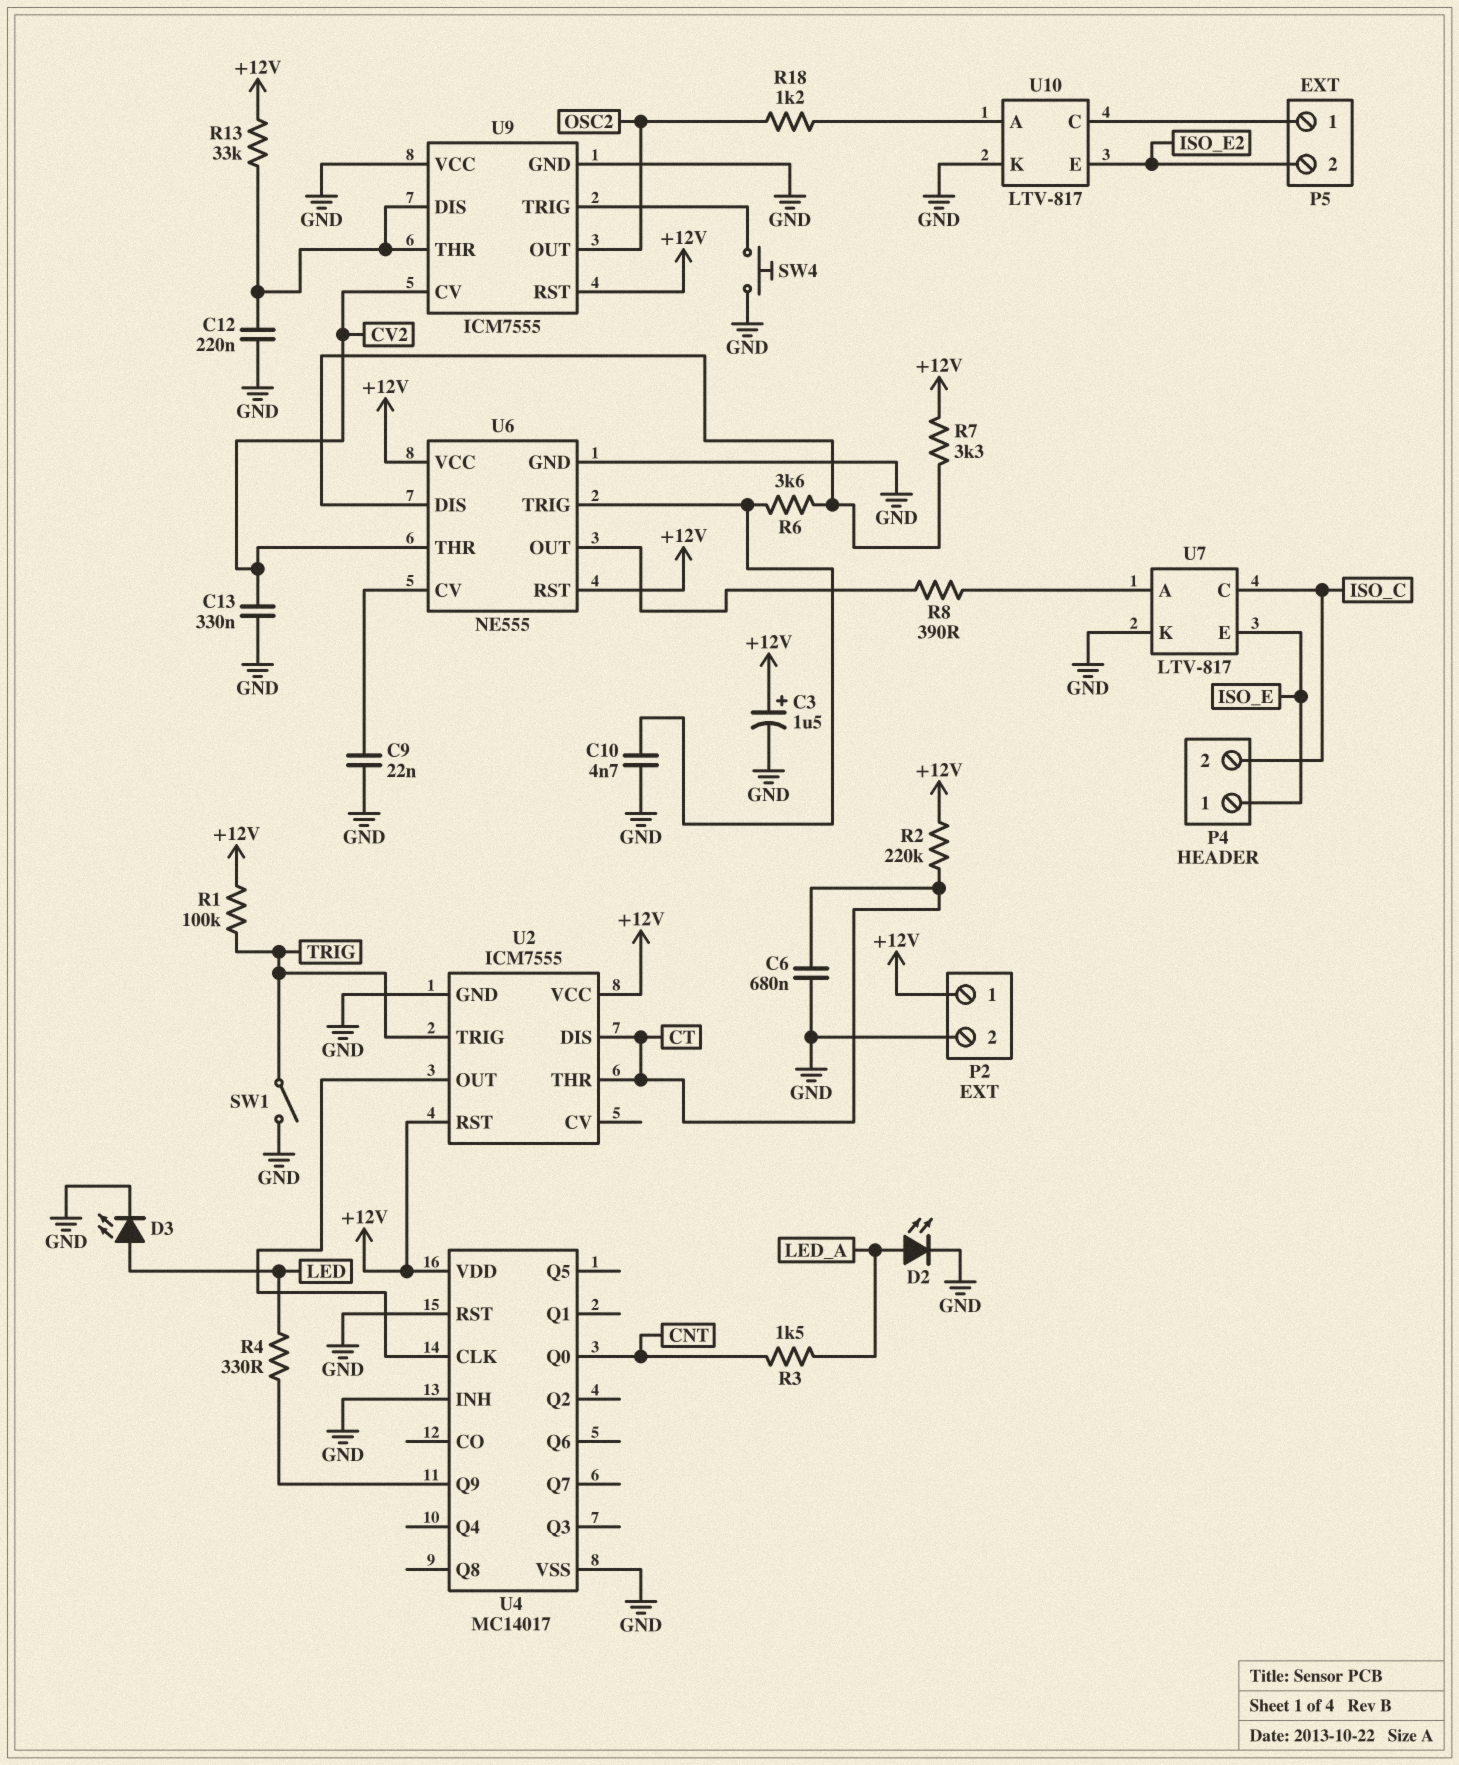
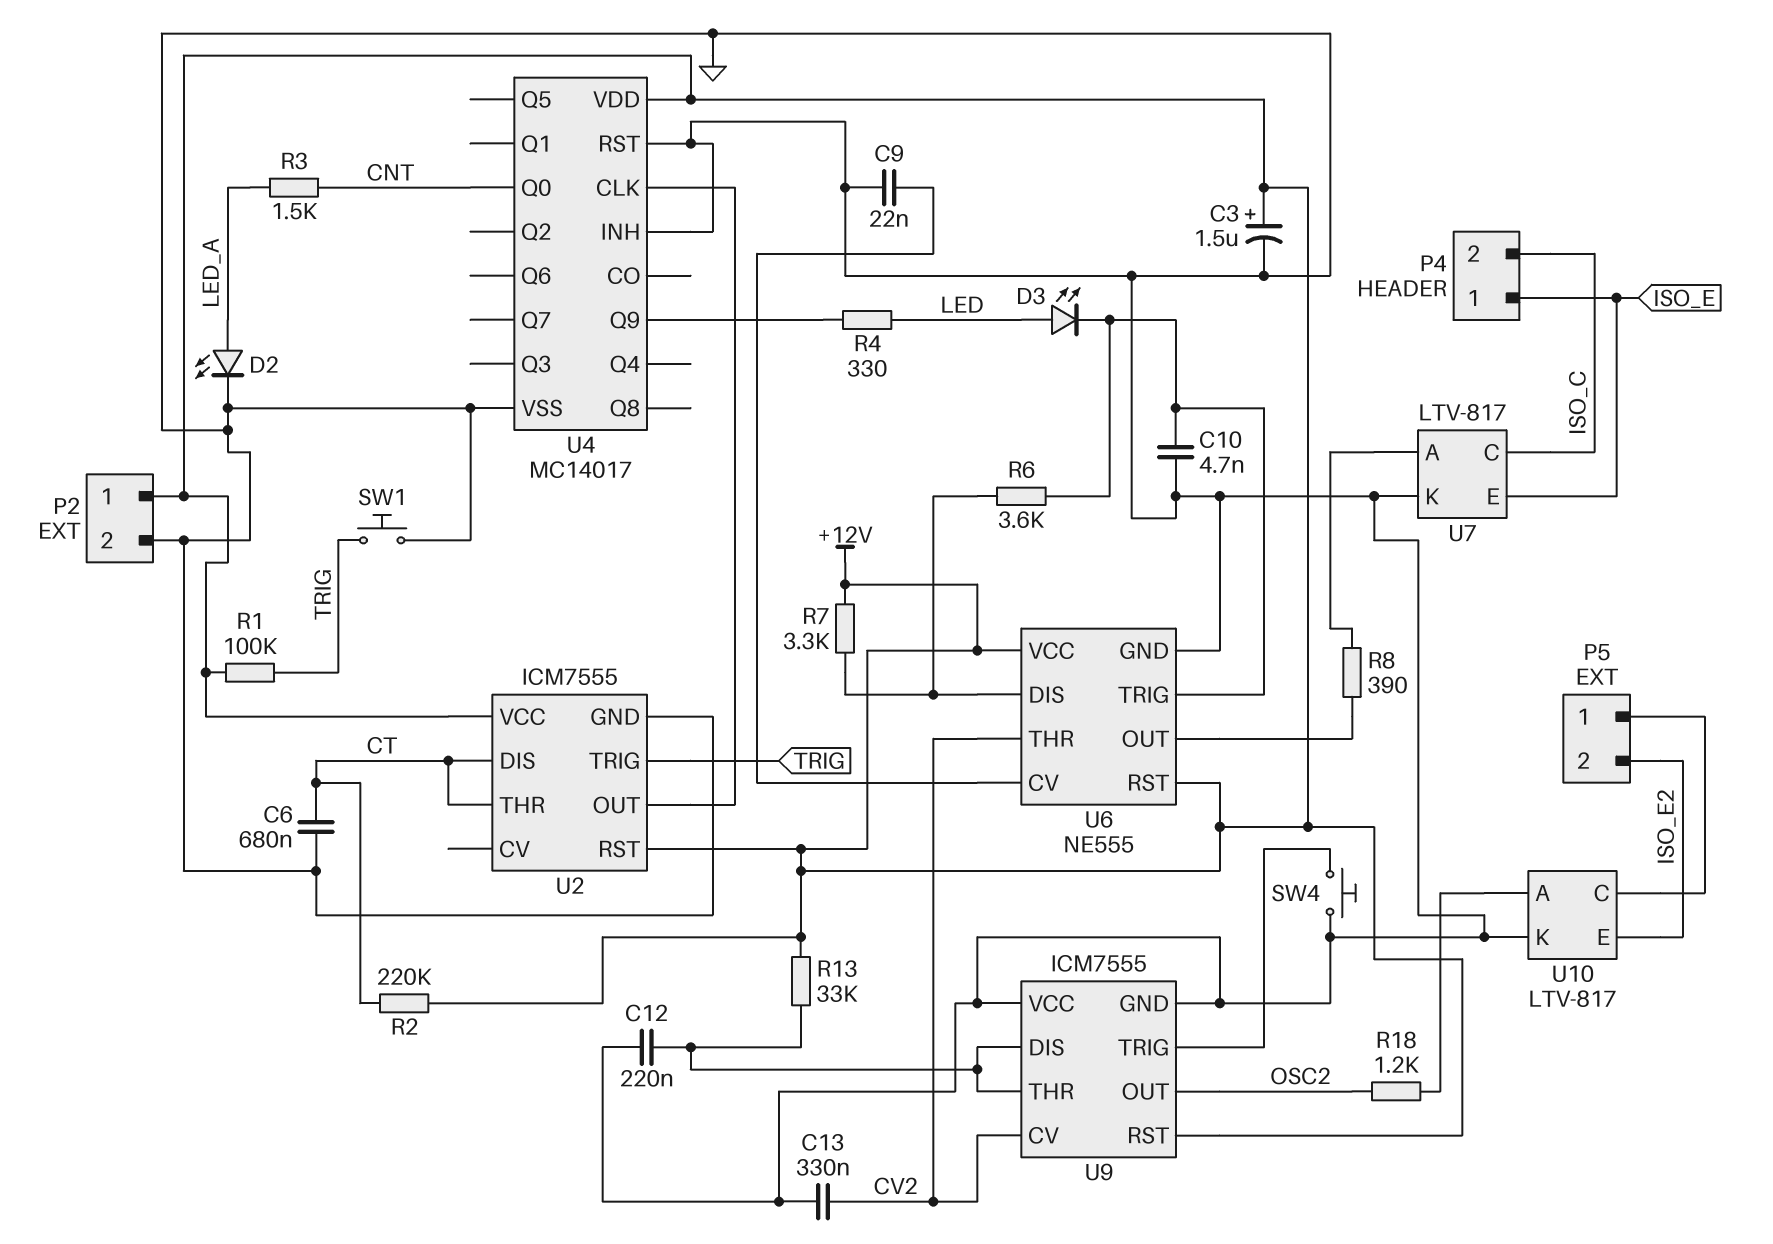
D3: LED (A LED, K GND) -> LED (A LED, K U6/TRIG)
SW1: switch (GND, TRIG) -> button (GND, TRIG)

